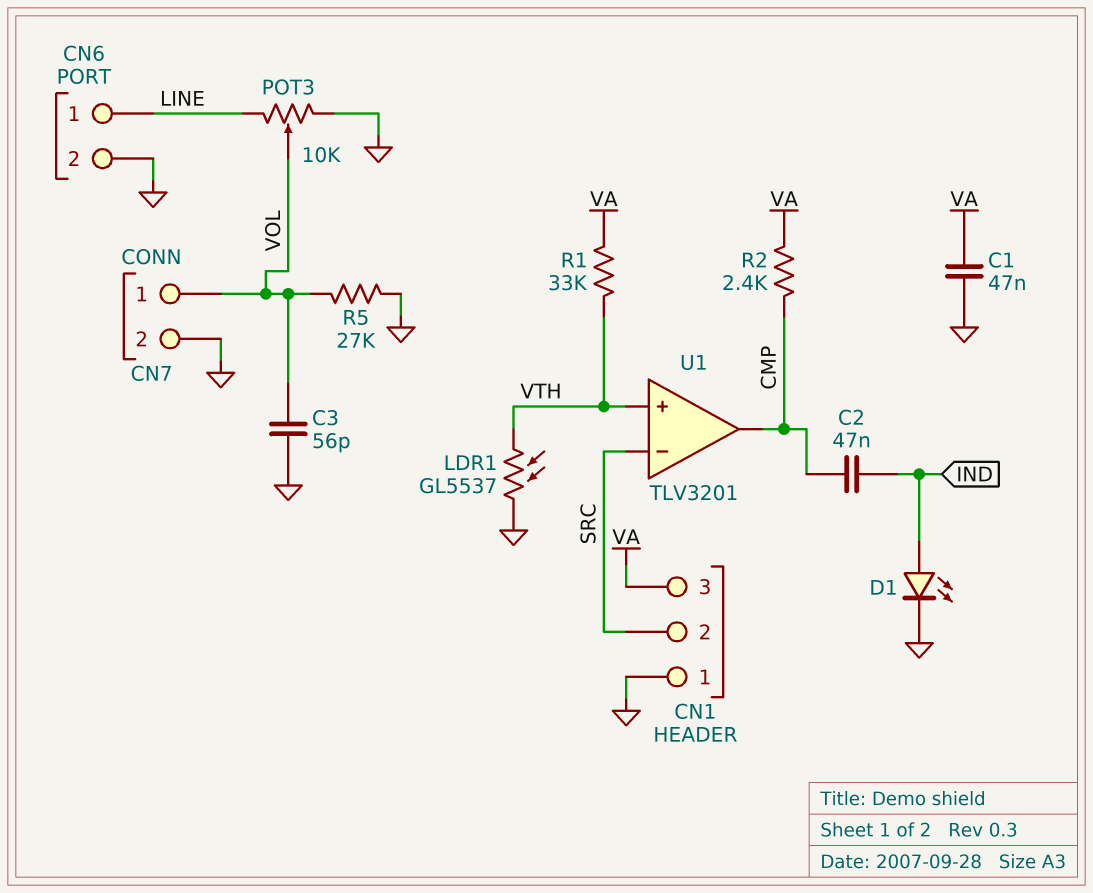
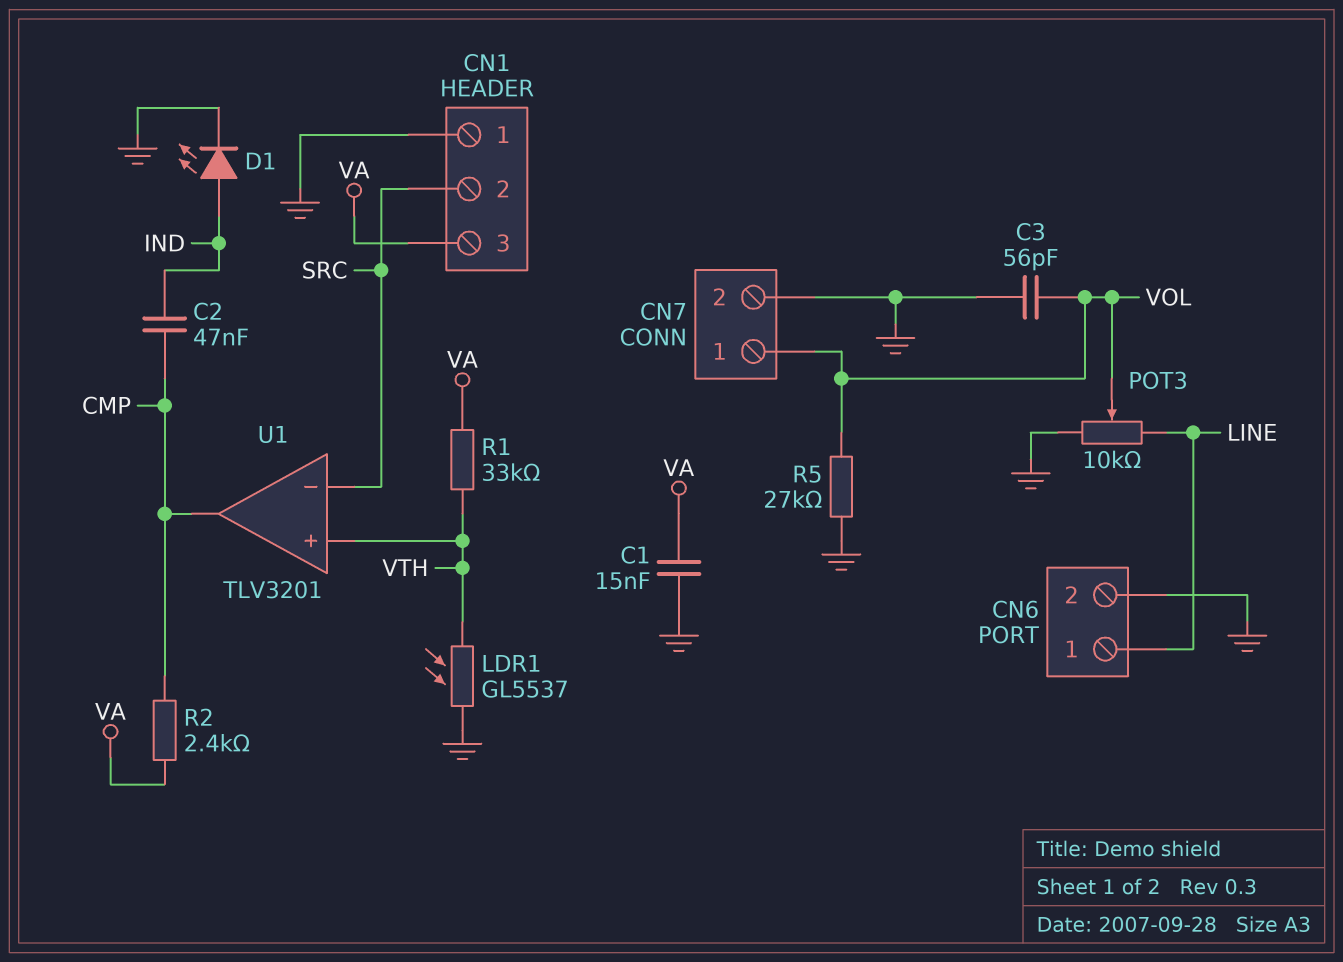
C1: 47nF (GND, VA) -> 15nF (GND, VA)

